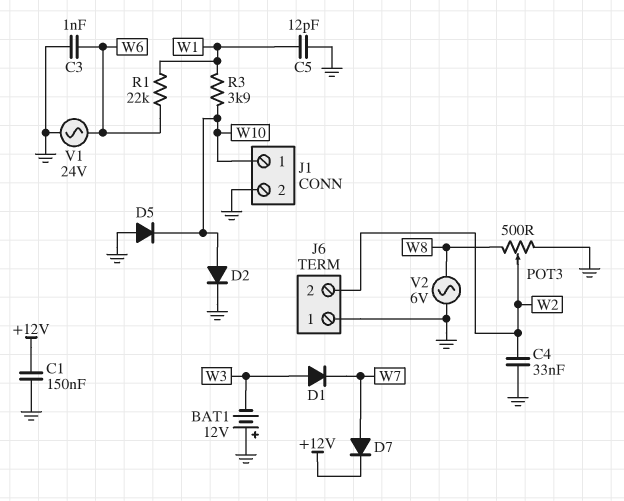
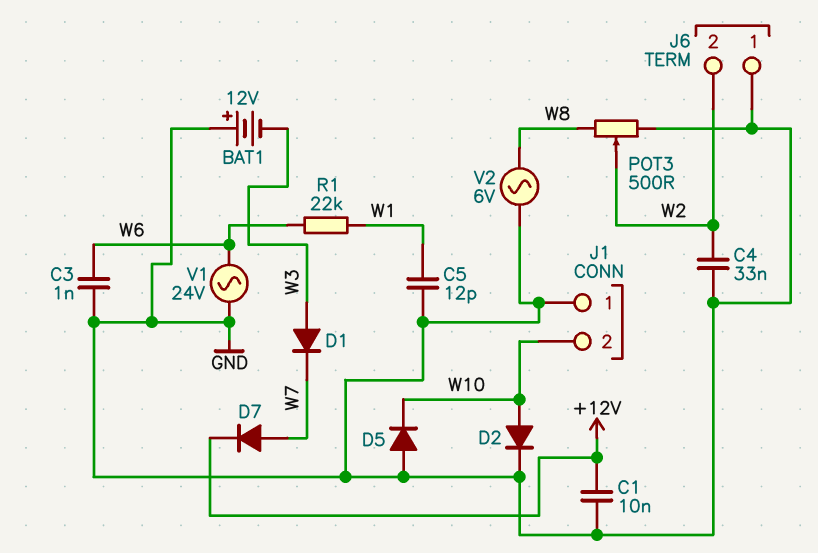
C1: 150nF (+12V, GND) -> 10nF (+12V, GND)
J1 pin 1: W10 -> GND
J1 pin 2: GND -> W10
R3: 3.9k (W1, W10) -> none

